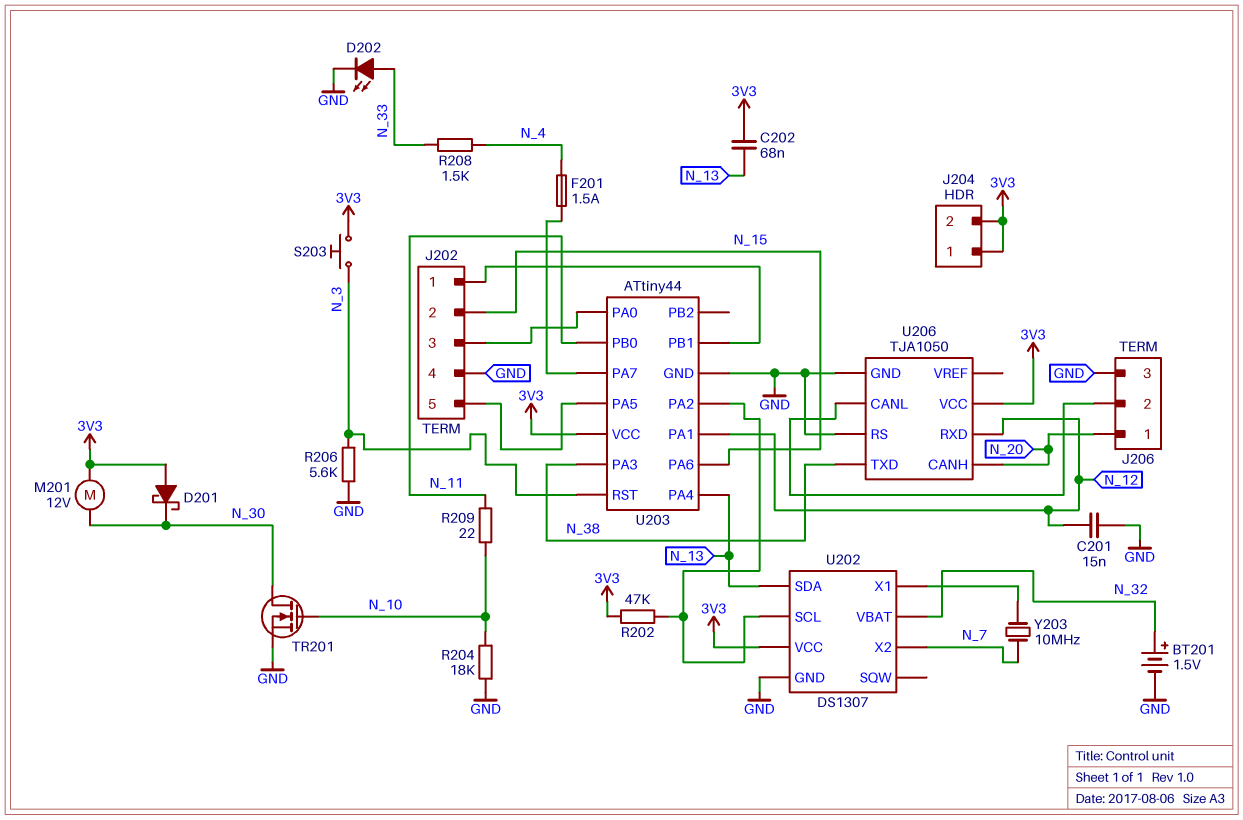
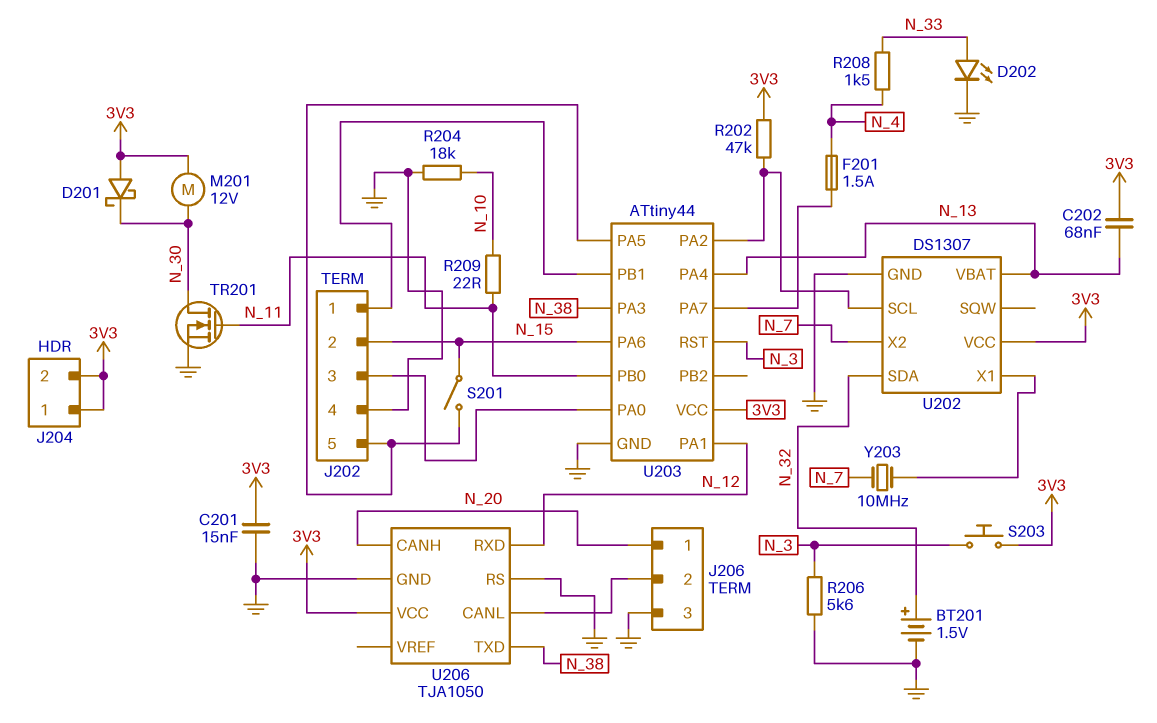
C201: 15nF (GND, N_12) -> 15nF (3V3, GND)
S201: none -> switch (J202/5, N_15)
TR201: NMOS (G N_10, D N_30, S GND) -> NMOS (G N_11, D N_30, S GND)
U202 pin SDA: N_13 -> N_32
U202 pin VBAT: N_32 -> N_13

